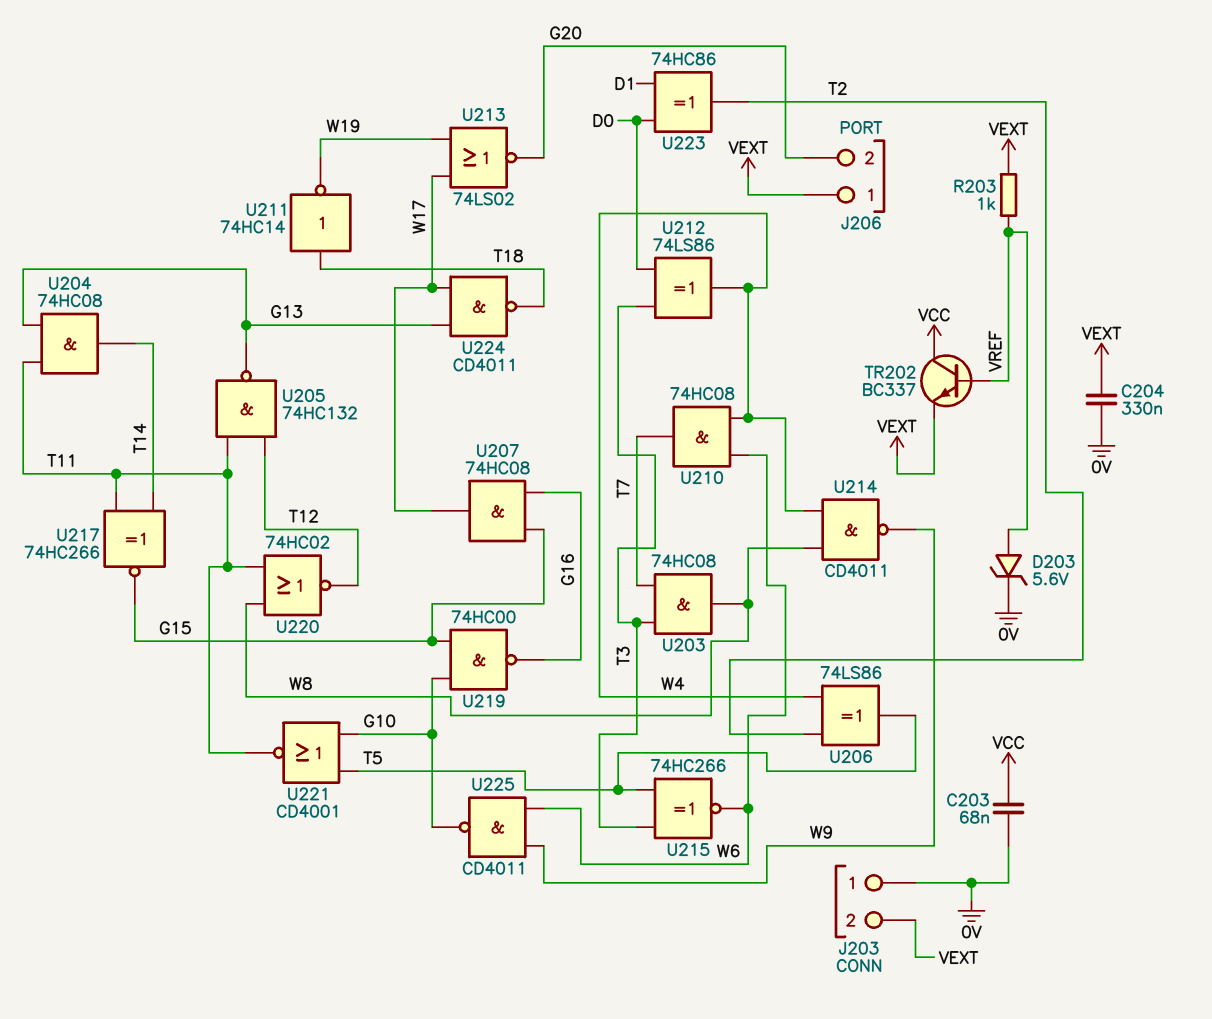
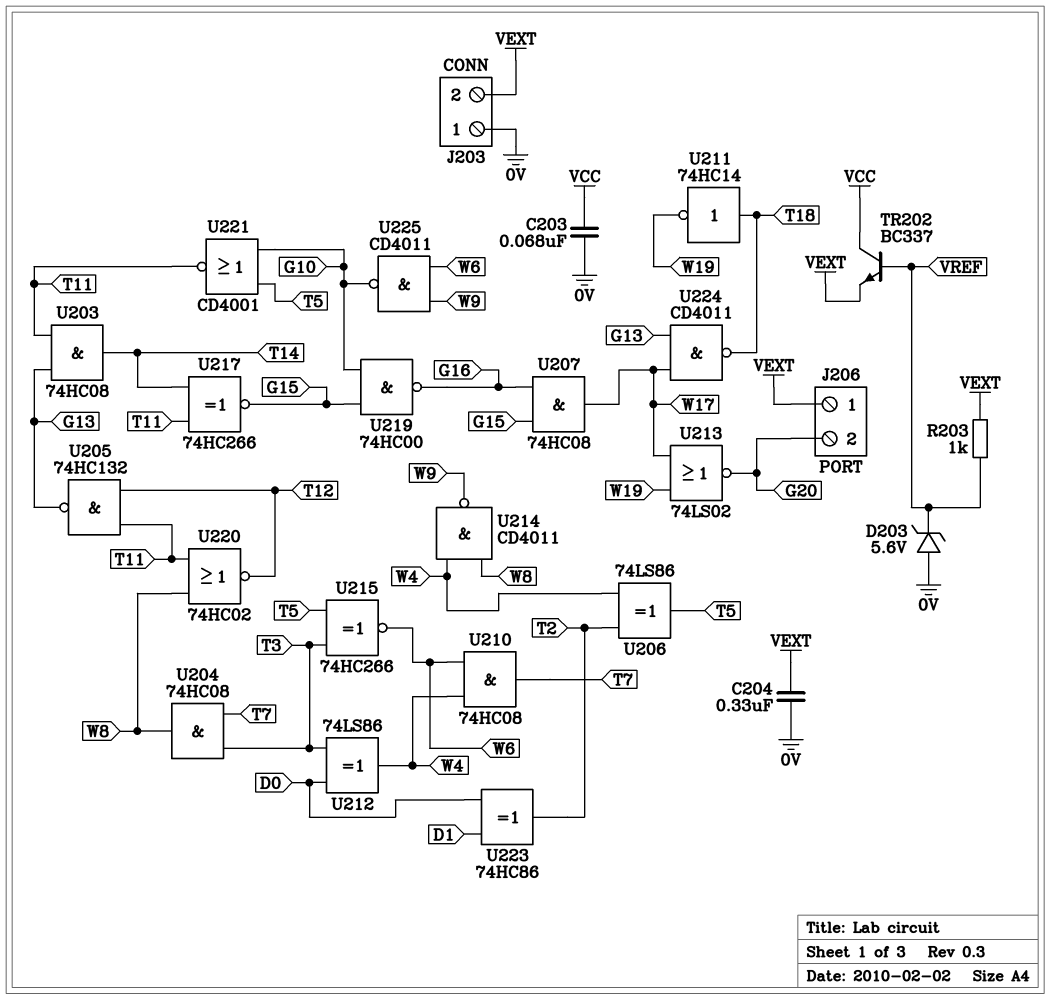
D203: zener 5.6V (A VREF, K 0V) -> zener 5.6V (A 0V, K VREF)
U203: AND 74HC08 (in T3, in T7, out W8) -> AND 74HC08 (in G13, in T11, out T14)
U204: AND 74HC08 (in G13, in T11, out T14) -> AND 74HC08 (in T3, in T7, out W8)

